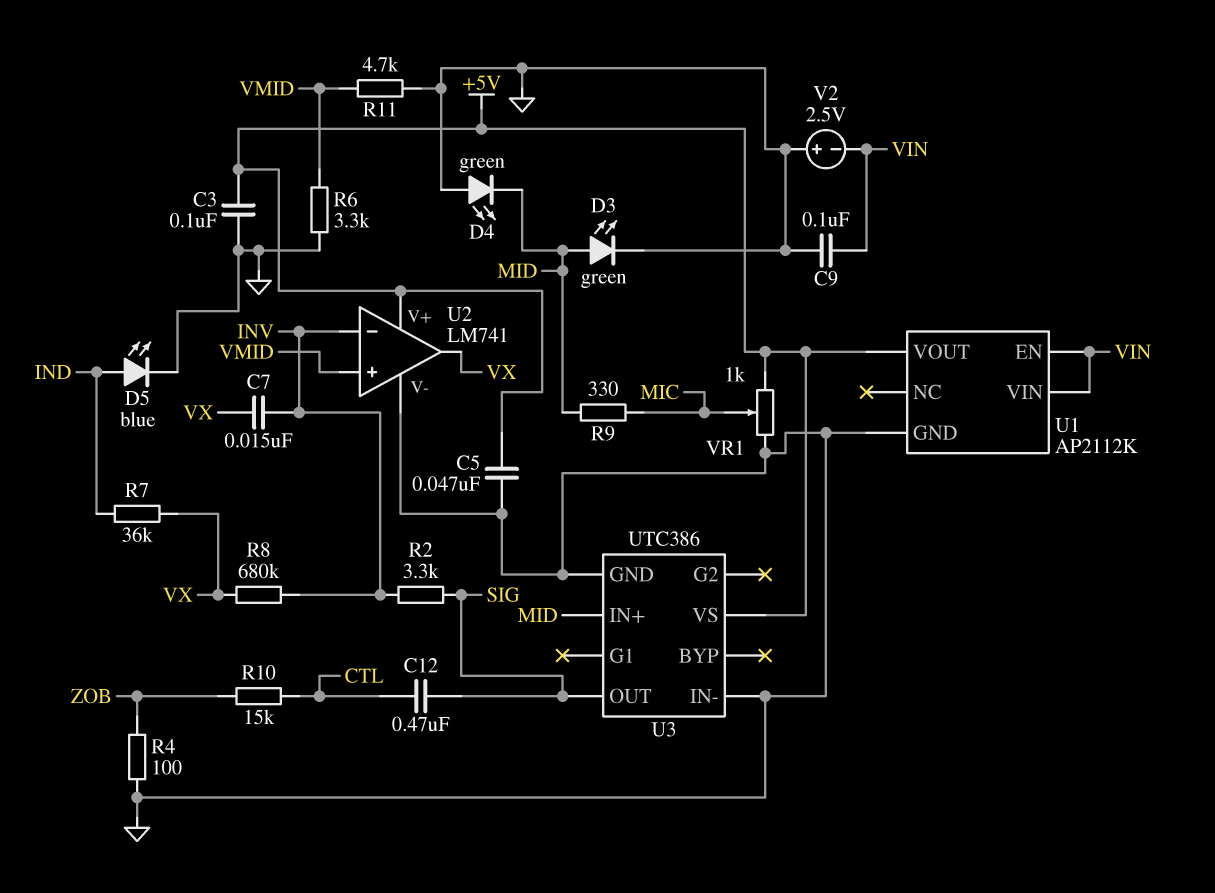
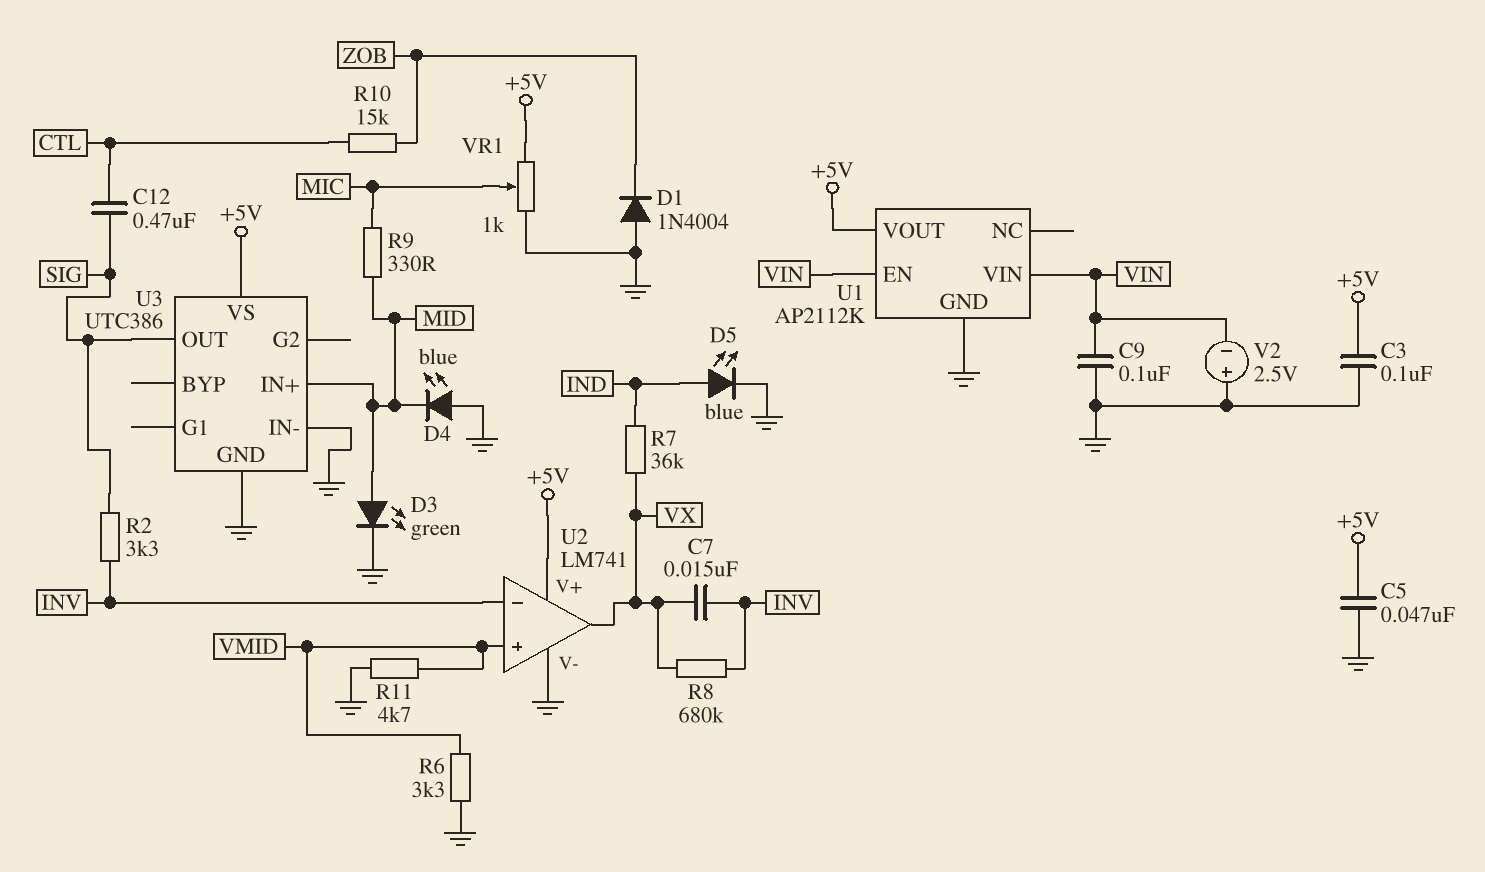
D1: none -> diode 1N4004 (A GND, K ZOB)
D4: LED green (A GND, K MID) -> LED blue (A GND, K MID)
R4: 100 (GND, ZOB) -> none

